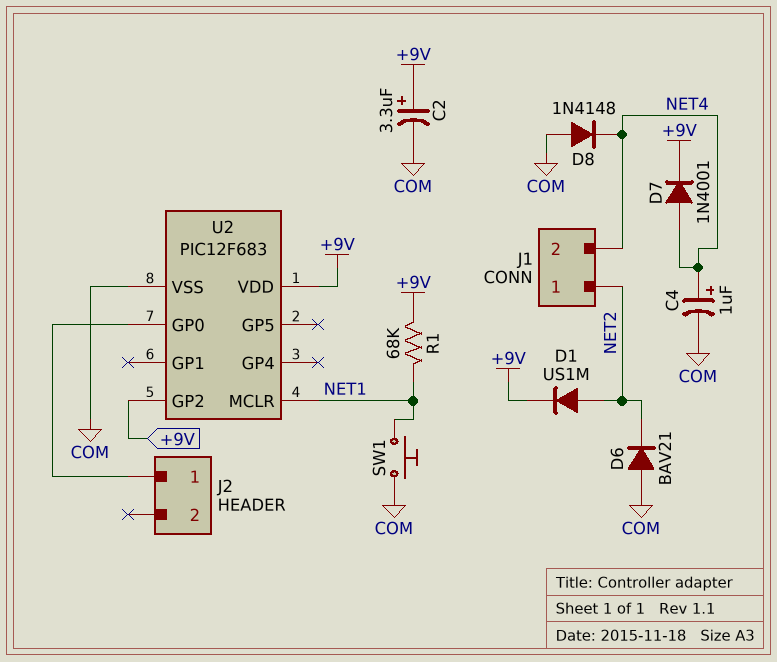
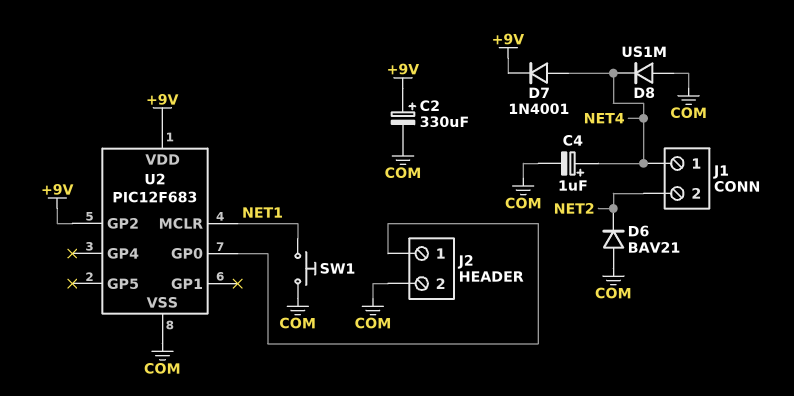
C2: 3.3uF (plus +9V, minus COM) -> 330uF (plus +9V, minus COM)
D1: diode US1M (A NET2, K +9V) -> none
D8: diode 1N4148 (A COM, K NET4) -> diode US1M (A COM, K NET4)
J1 pin 1: NET2 -> NET4
J1 pin 2: NET4 -> NET2
J2 pin 2: none -> COM
R1: 68k (+9V, NET1) -> none

